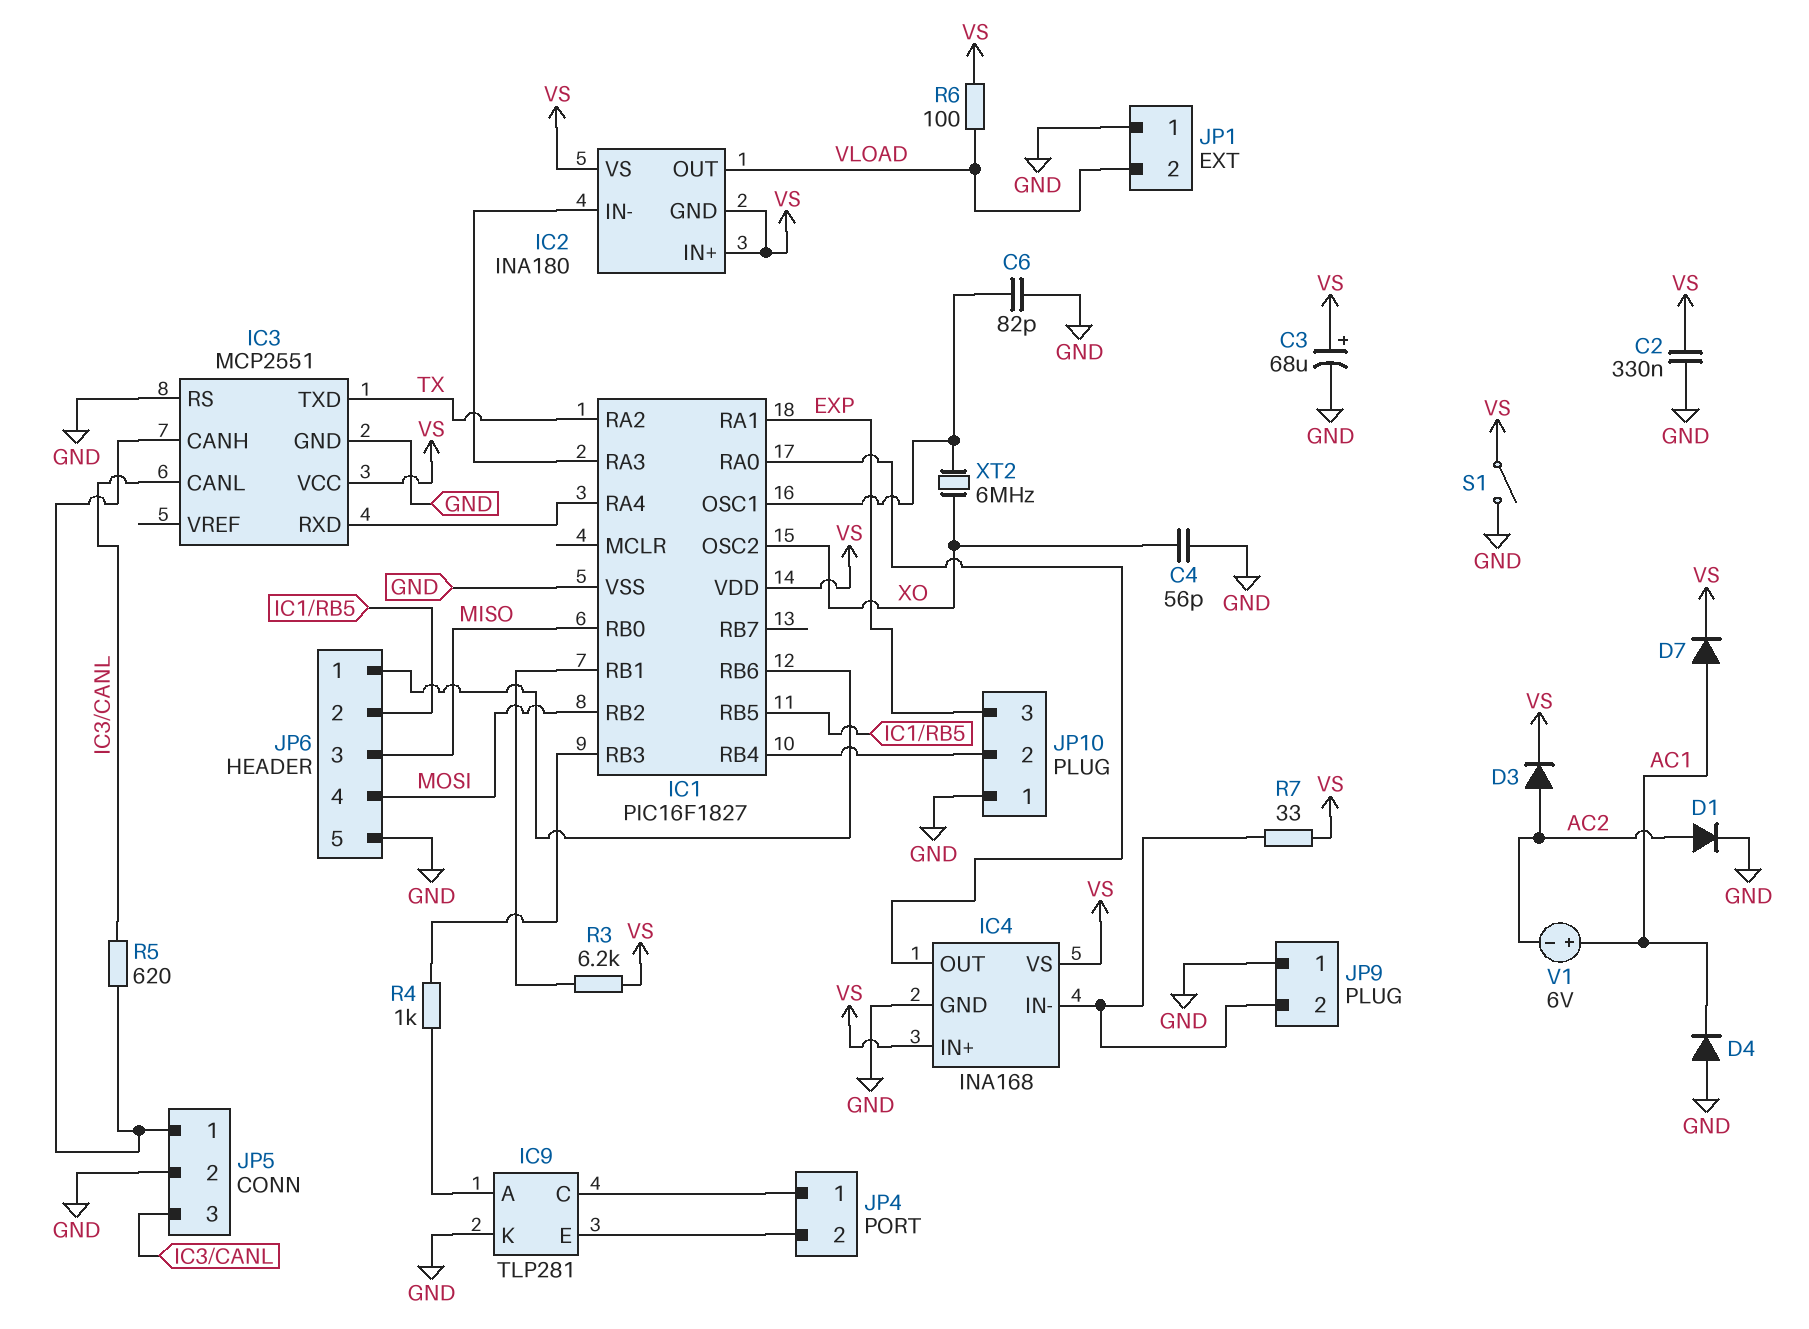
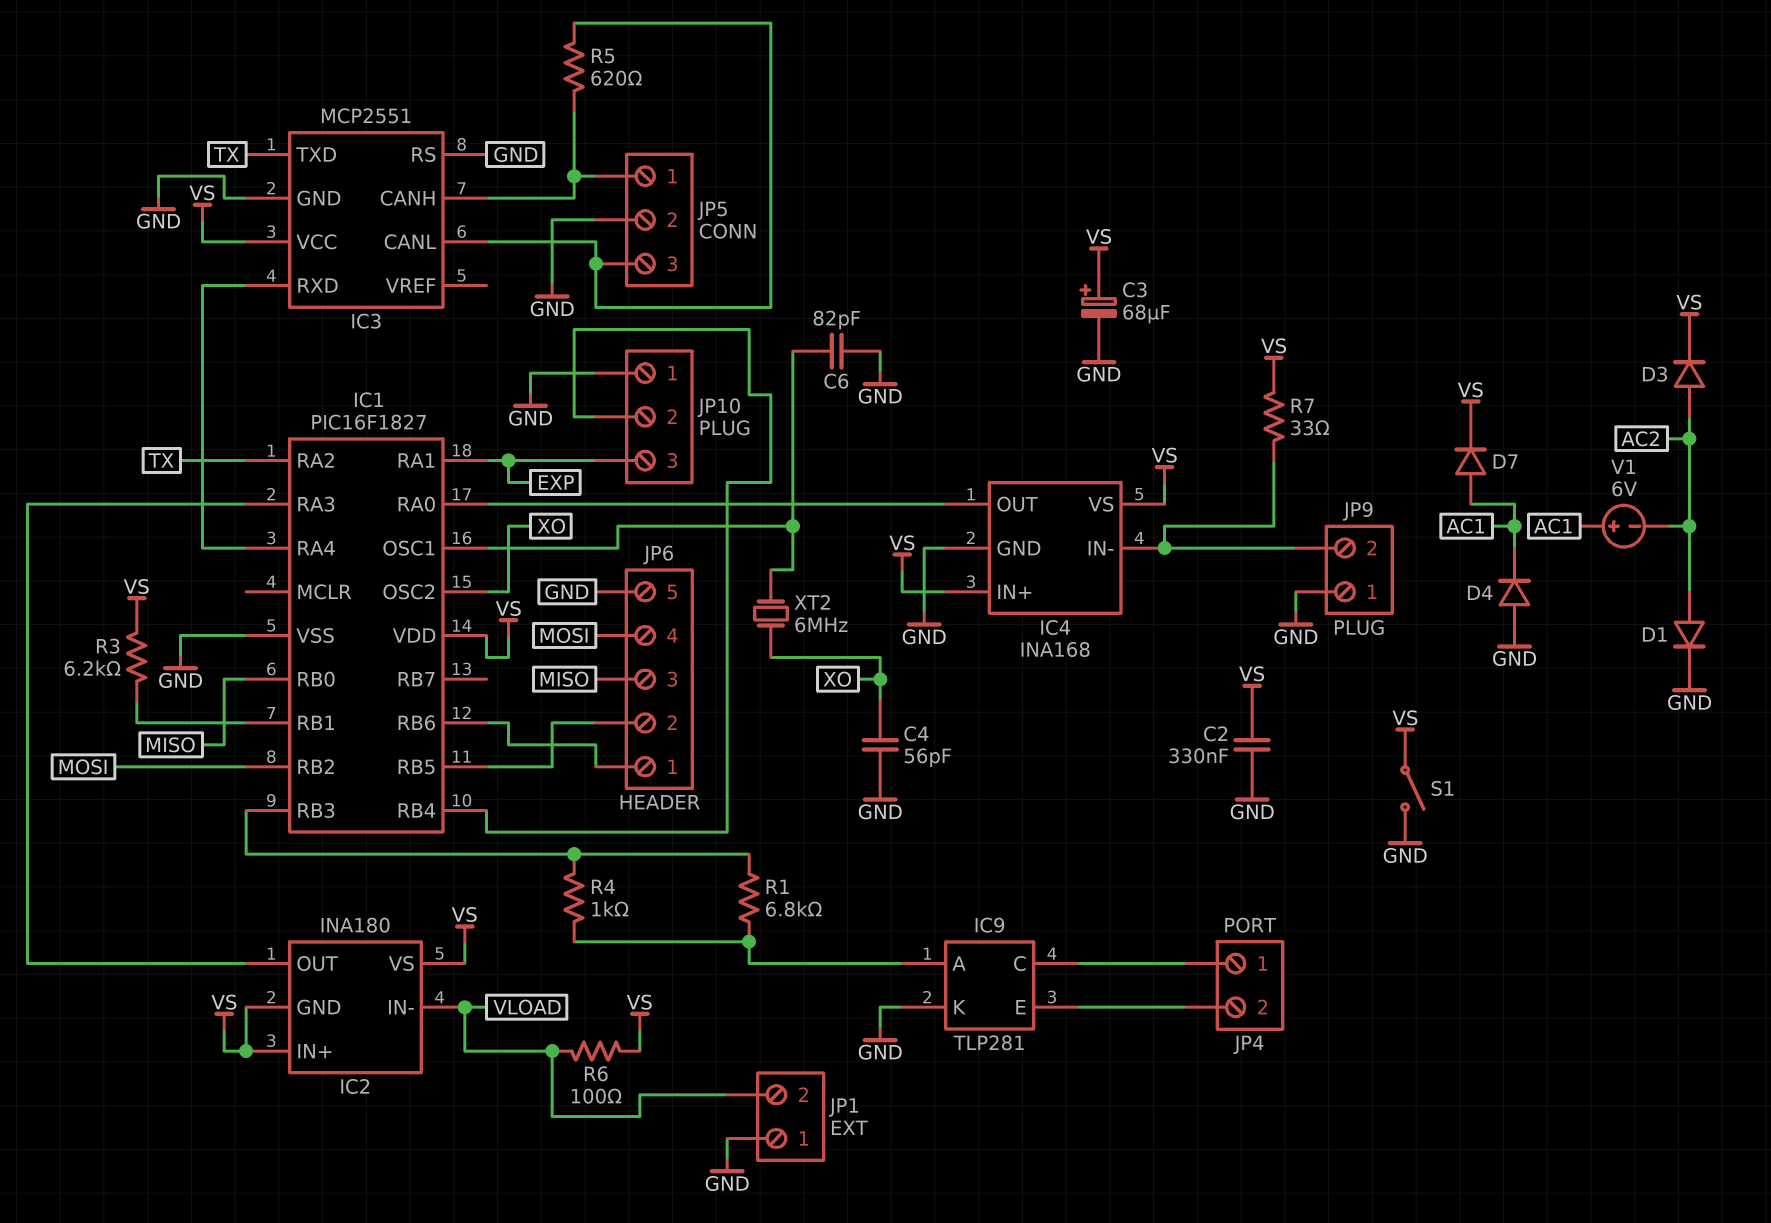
IC2 pin IN-: IC1/RA3 -> VLOAD
IC2 pin OUT: VLOAD -> IC1/RA3
R1: none -> 6.8k (IC1/RB3, IC9/A)

